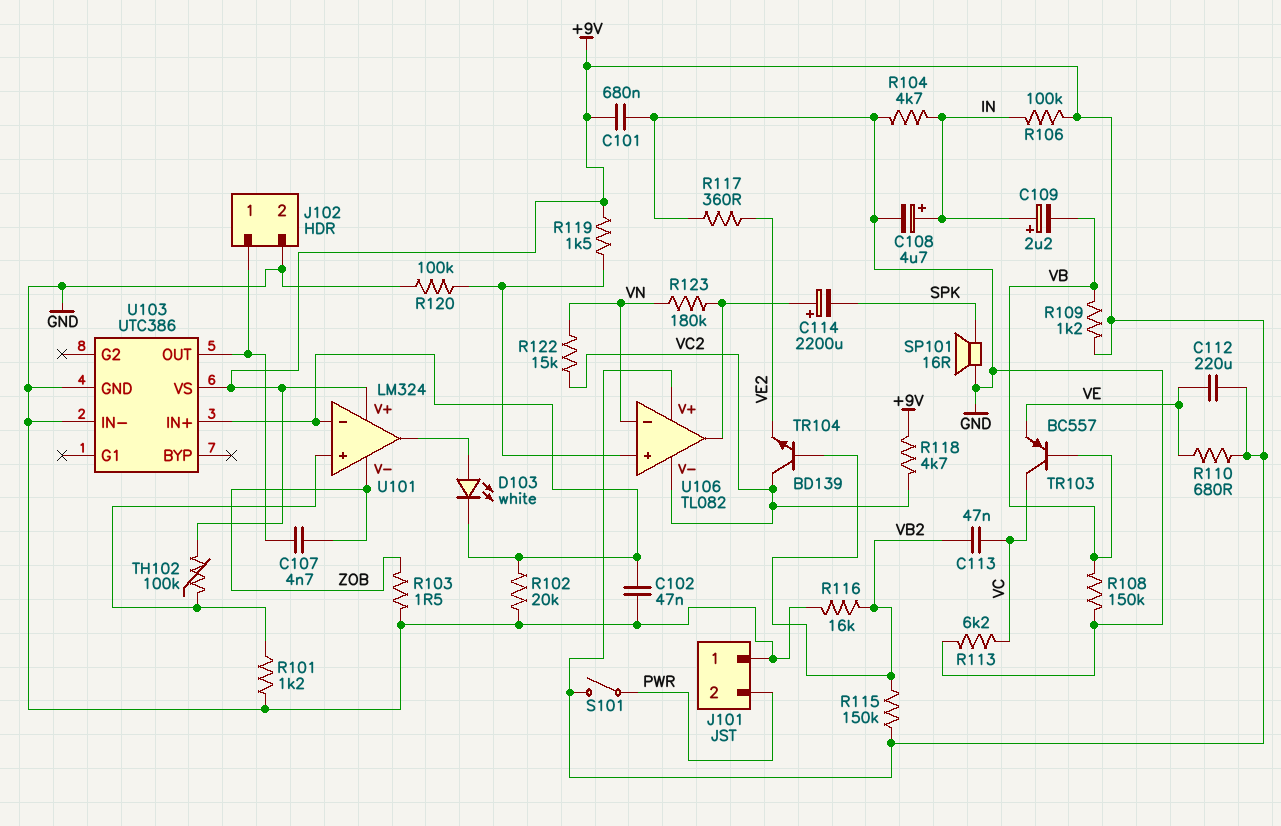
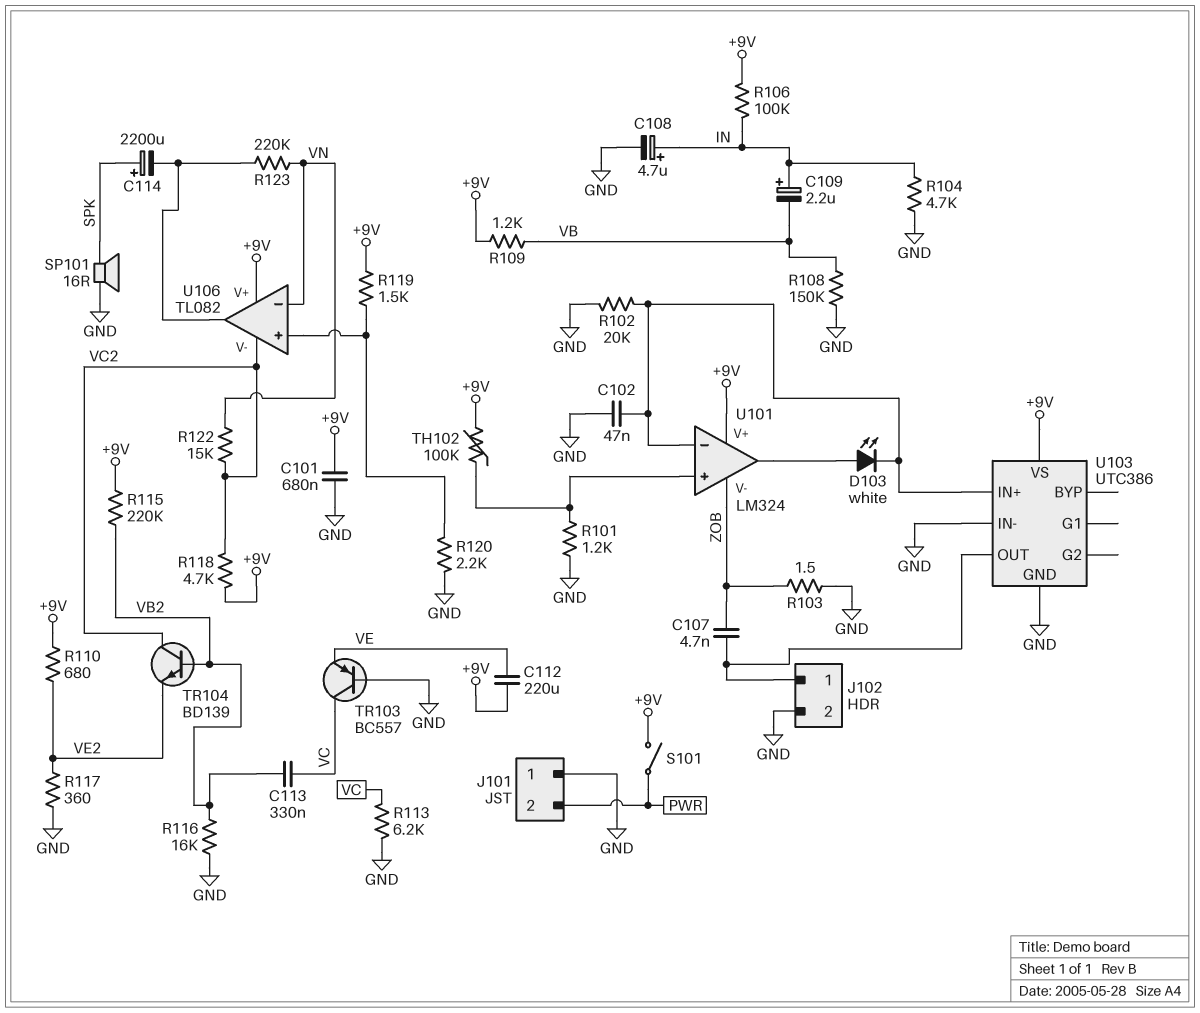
C113: 47nF (VB2, VC) -> 330nF (VB2, VC)
C114: 2200uF (plus U106/out, minus SPK) -> 2200uF (plus SPK, minus U106/out)
R110: 680 (+9V, VE) -> 680 (+9V, VE2)
R115: 150k (+9V, VB2) -> 220k (+9V, VB2)
R120: 100k (GND, U106/in+) -> 2.2k (GND, U106/in+)
R123: 180k (U106/out, VN) -> 220k (U106/out, VN)
TR103: PNP BC557 (B VB, C VC, E VE) -> PNP BC557 (B GND, C VC, E VE)

